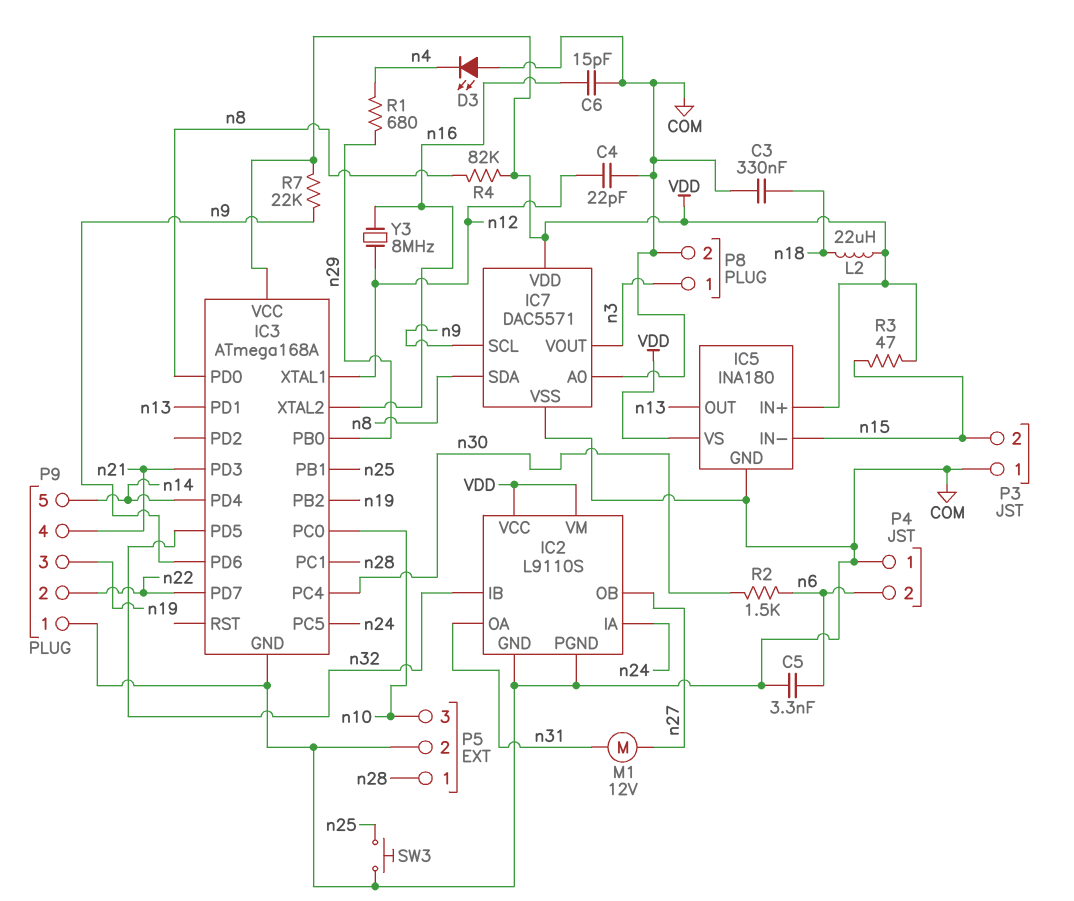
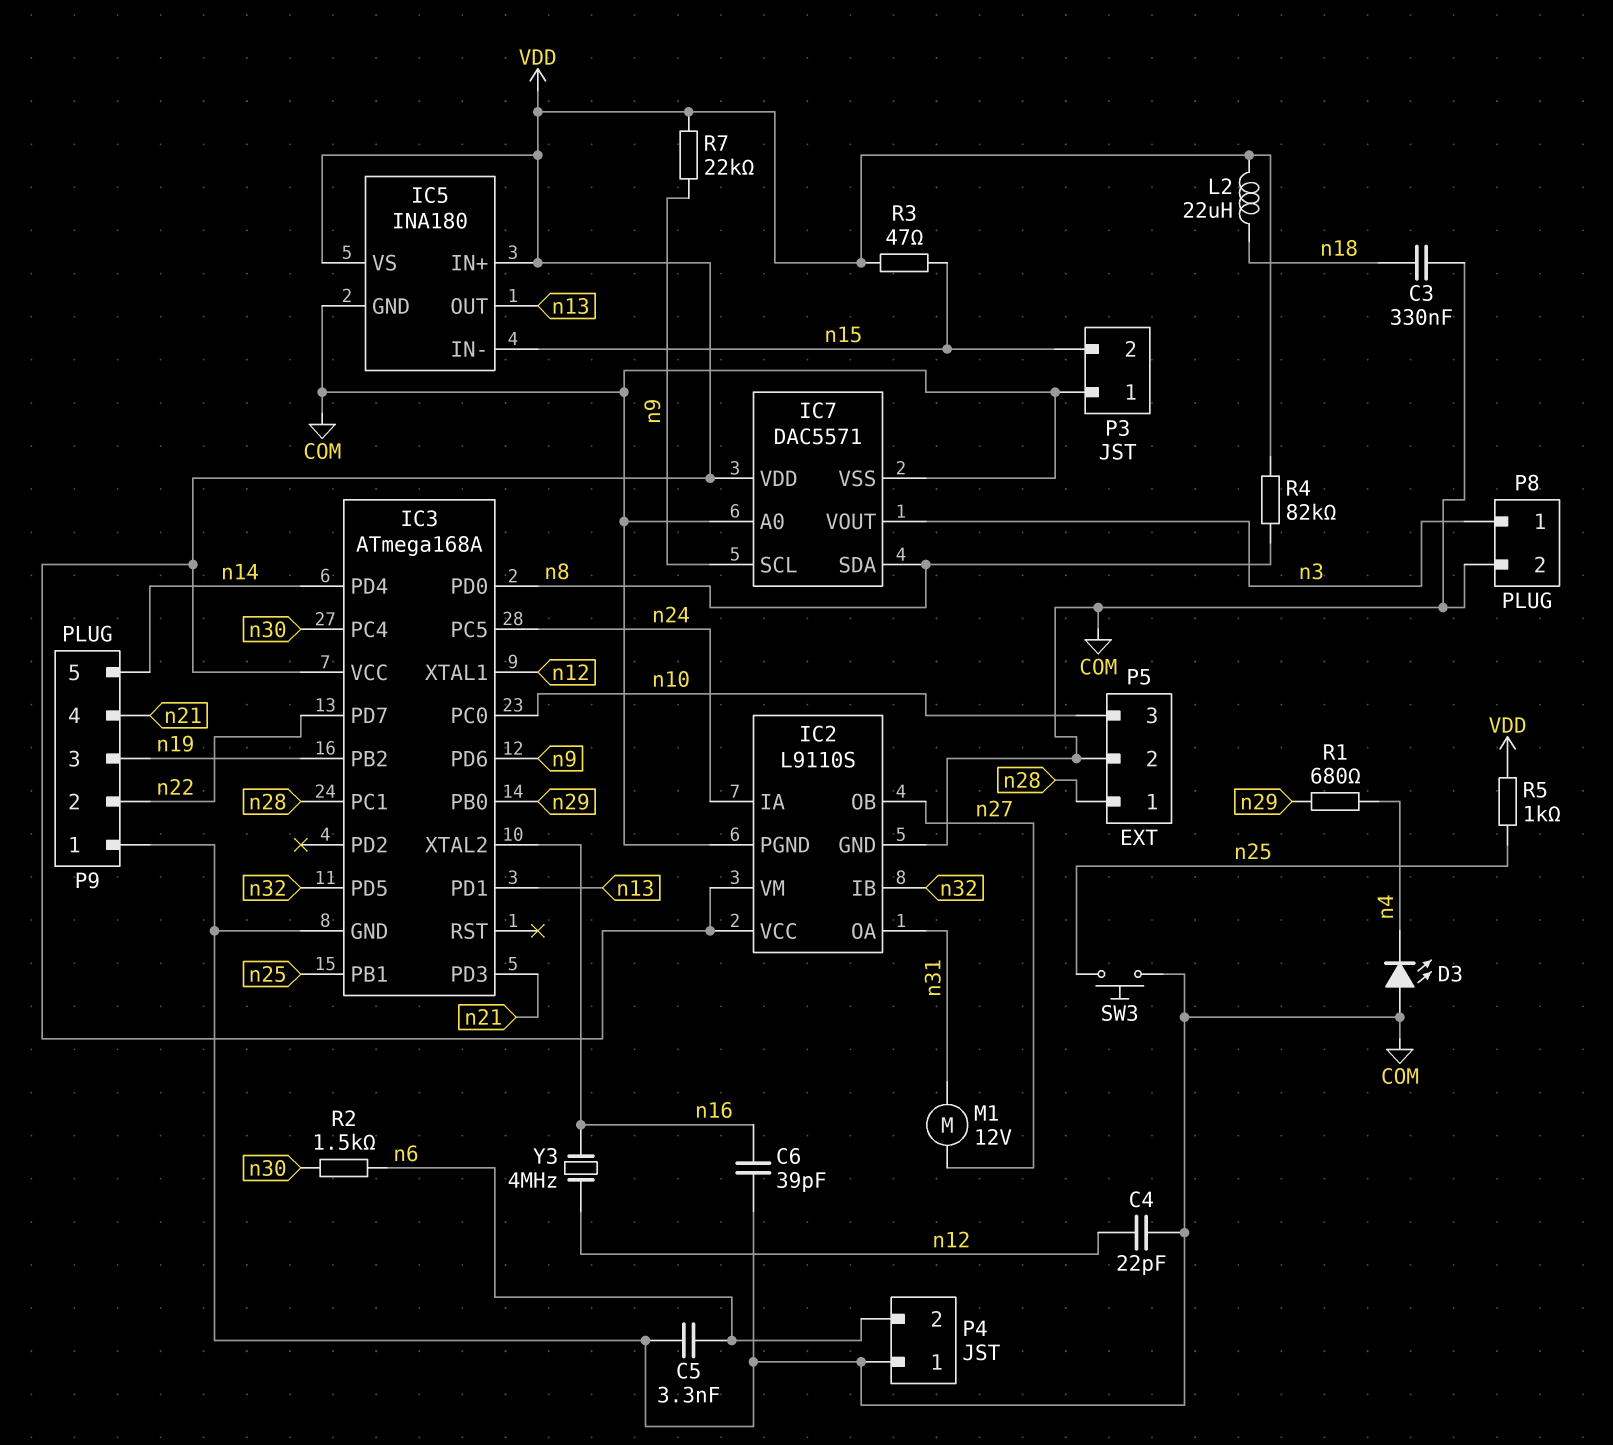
C6: 15pF (COM, n16) -> 39pF (COM, n16)
R5: none -> 1k (VDD, n25)
Y3: 8MHz (n12, n16) -> 4MHz (n12, n16)

